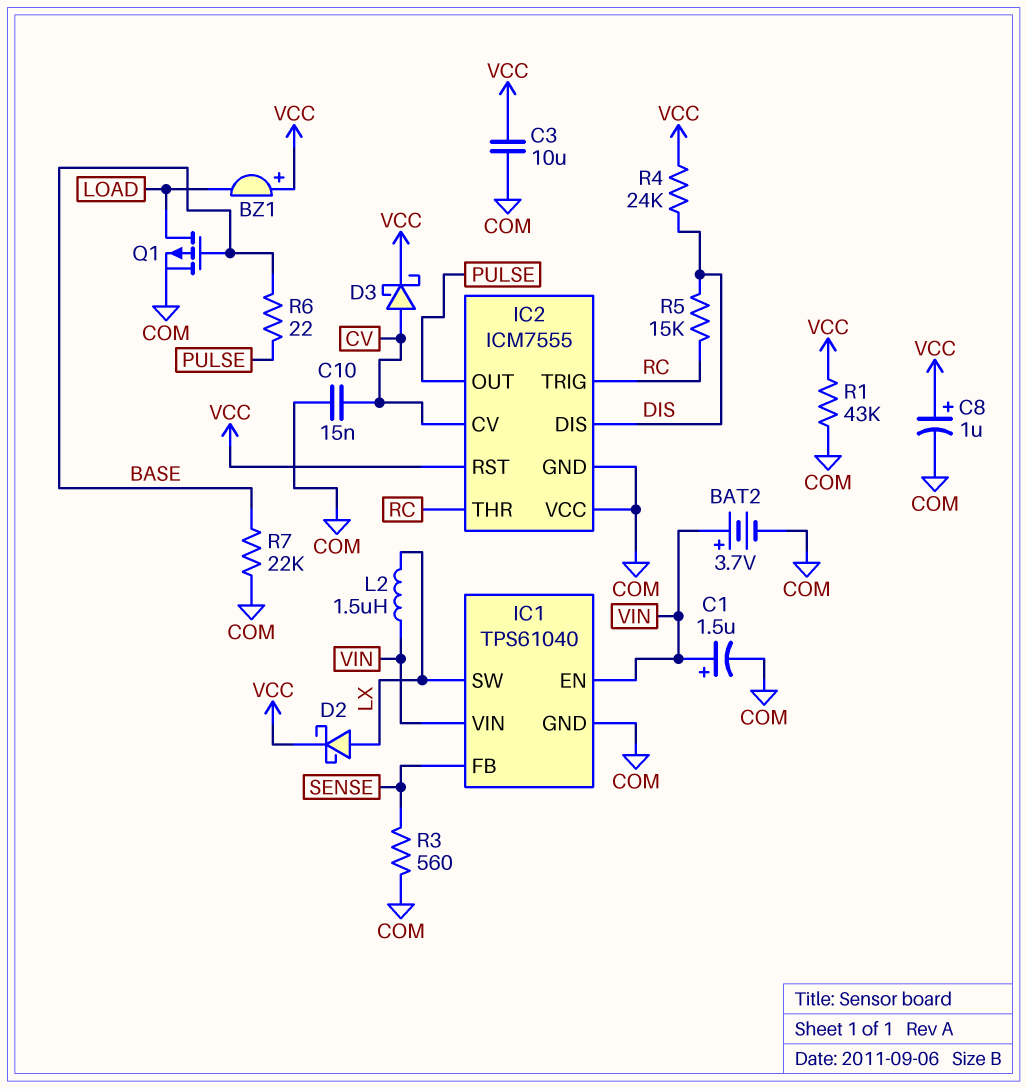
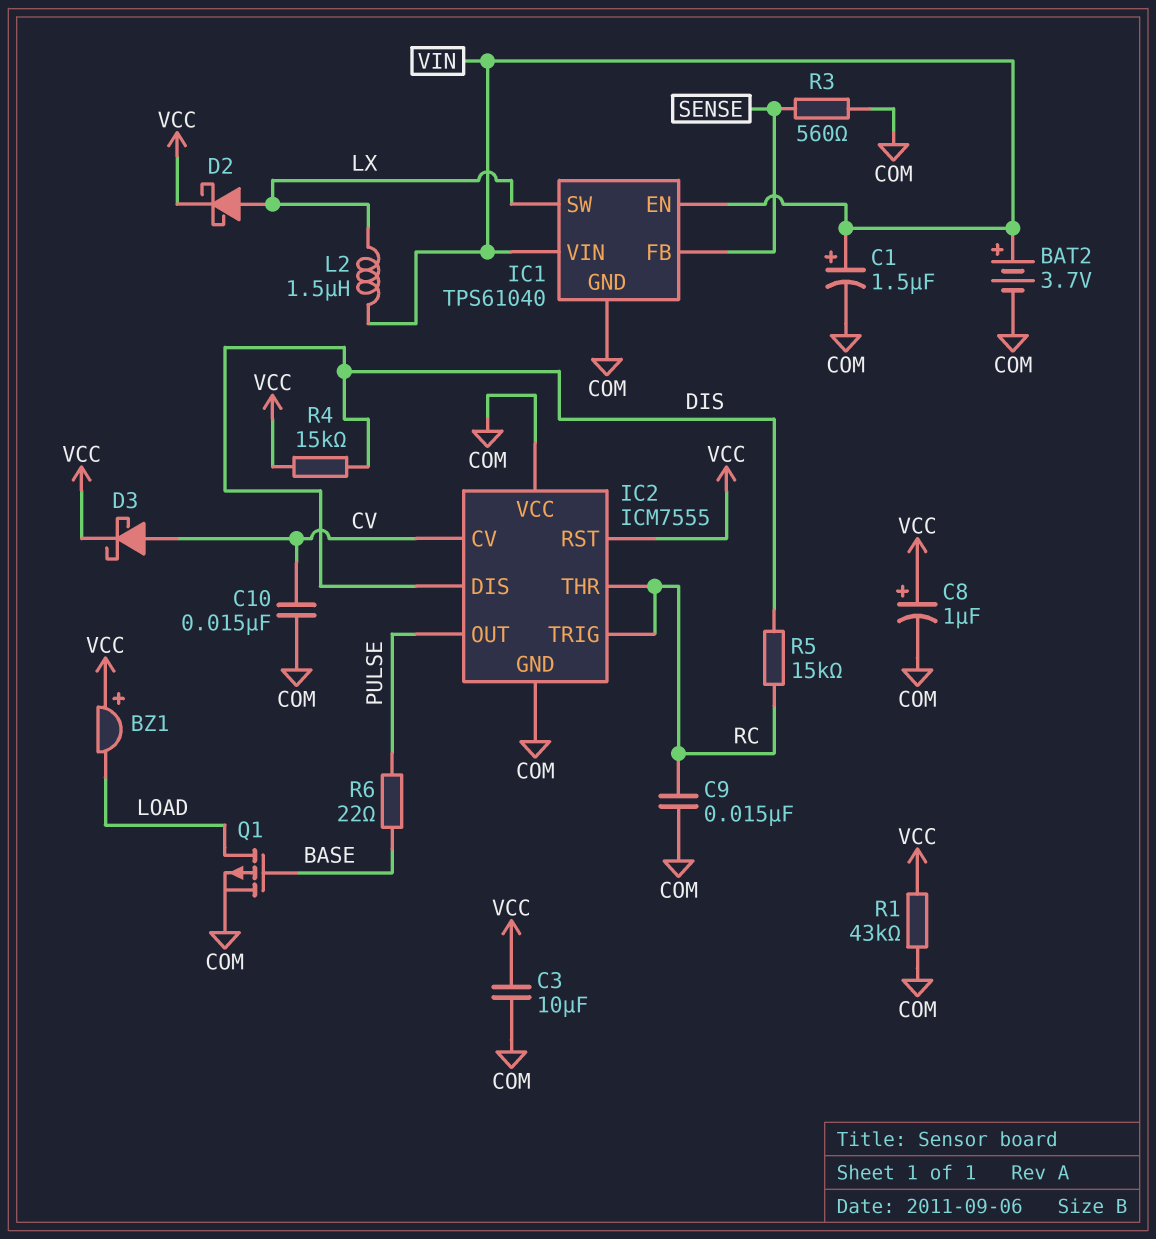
C9: none -> 15nF (COM, RC)
R4: 24k (DIS, VCC) -> 15k (DIS, VCC)
R7: 22k (BASE, COM) -> none

